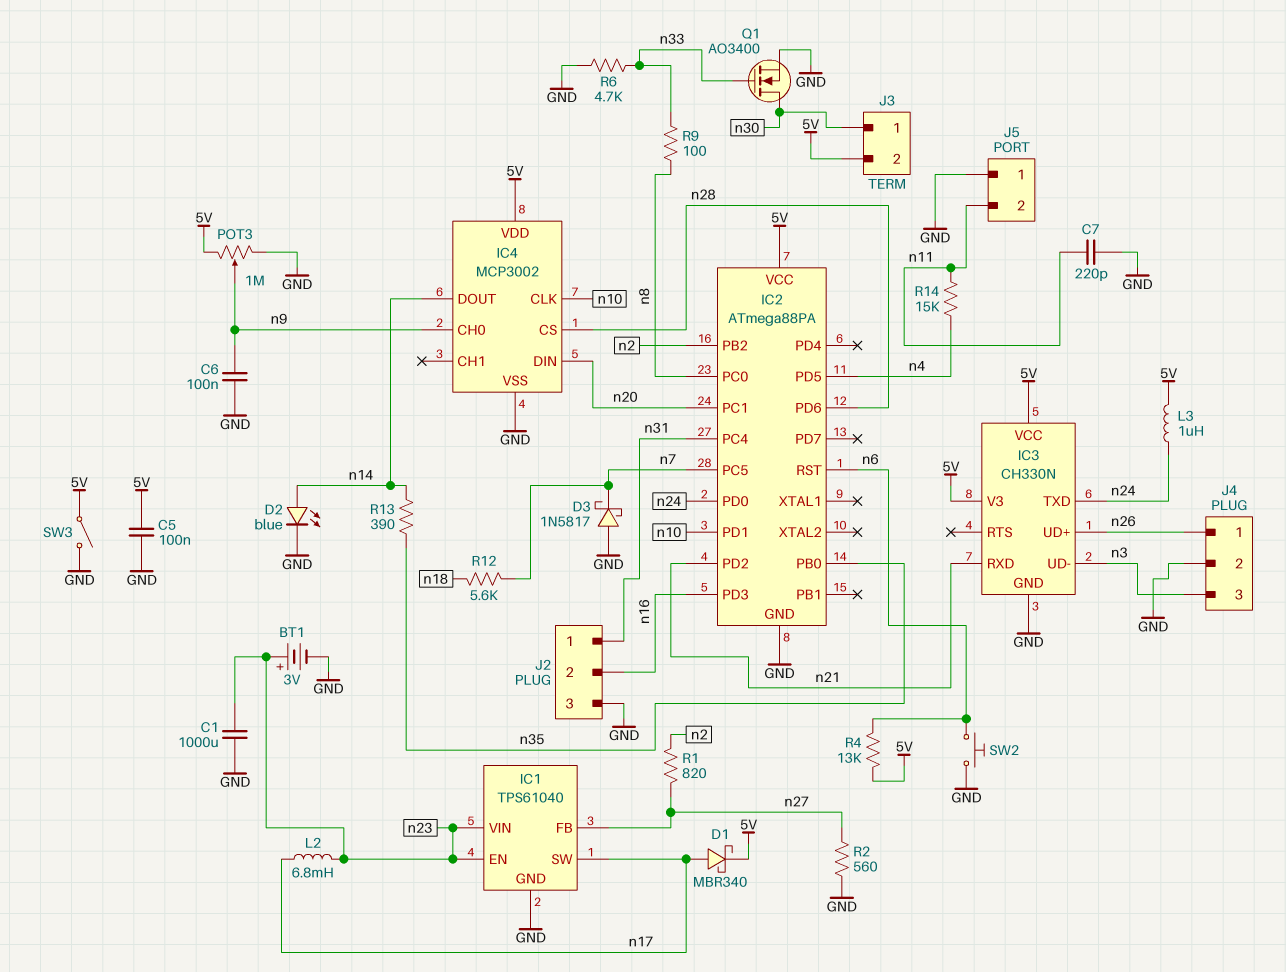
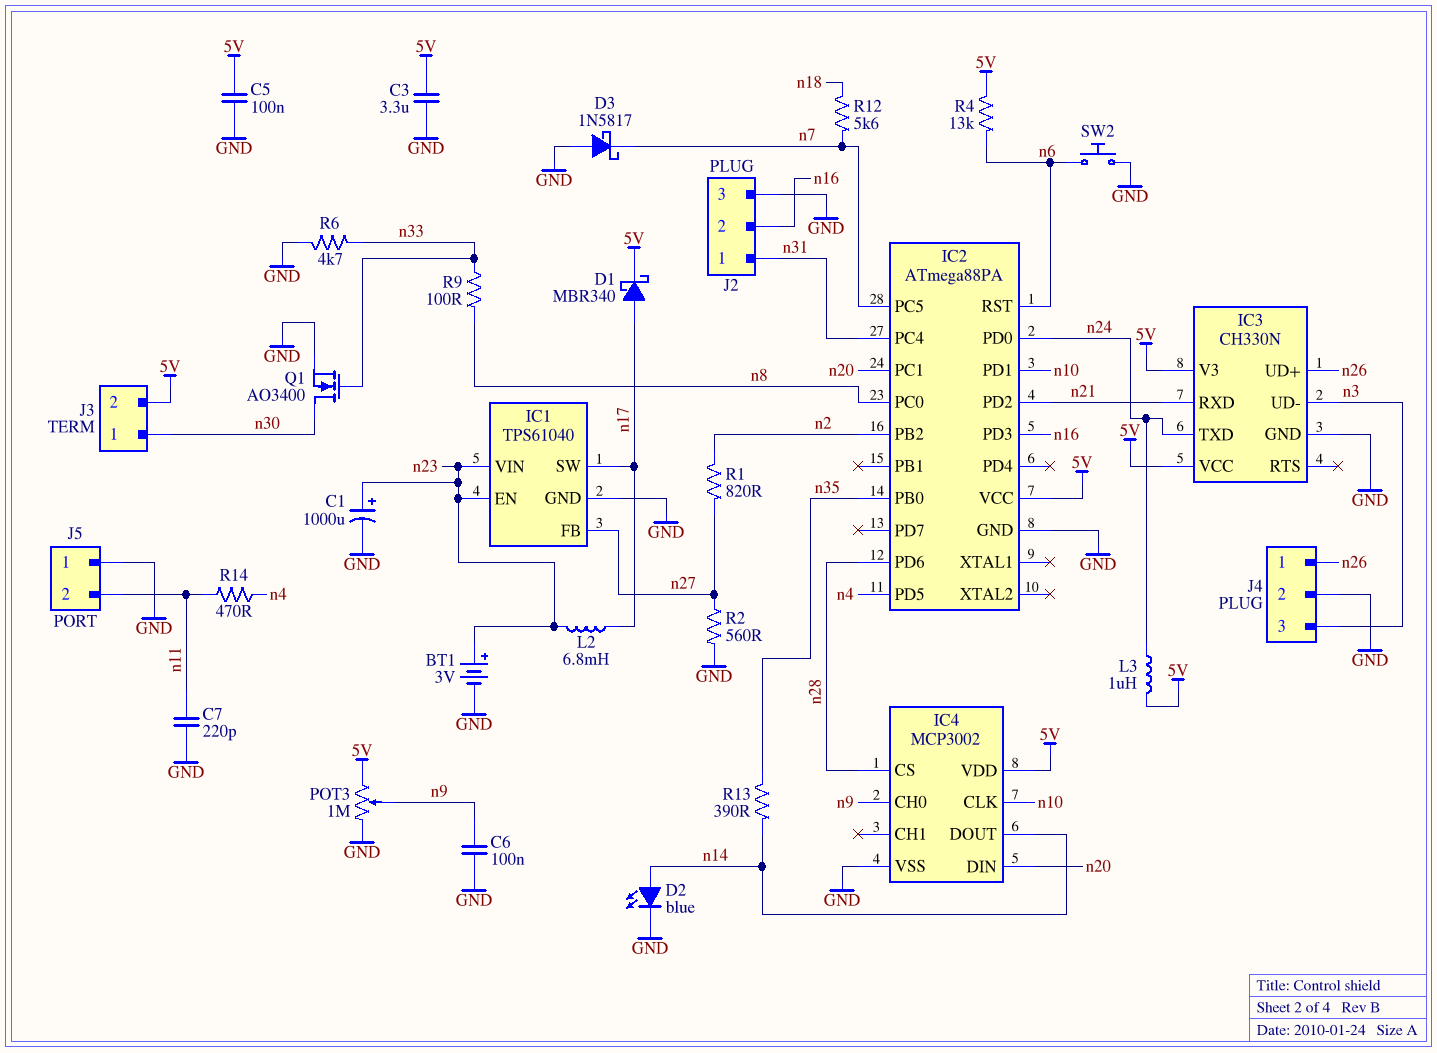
C1: 1000uF (GND, n23) -> 1000uF (plus n23, minus GND)
C3: none -> 3.3uF (5V, GND)
R14: 15k (n4, n11) -> 470 (n4, n11)
SW3: switch (5V, GND) -> none

